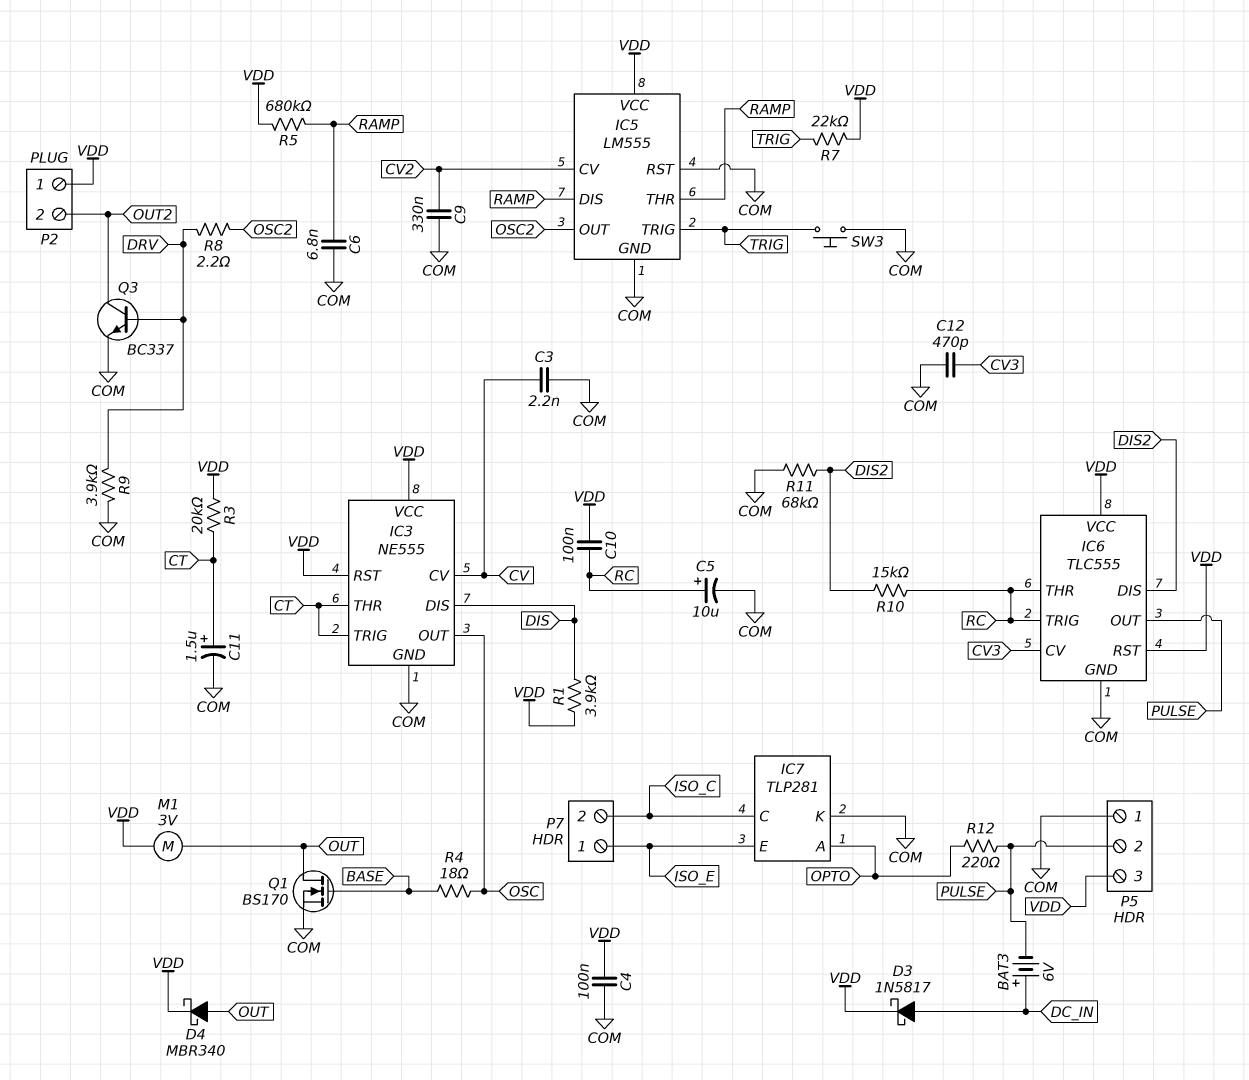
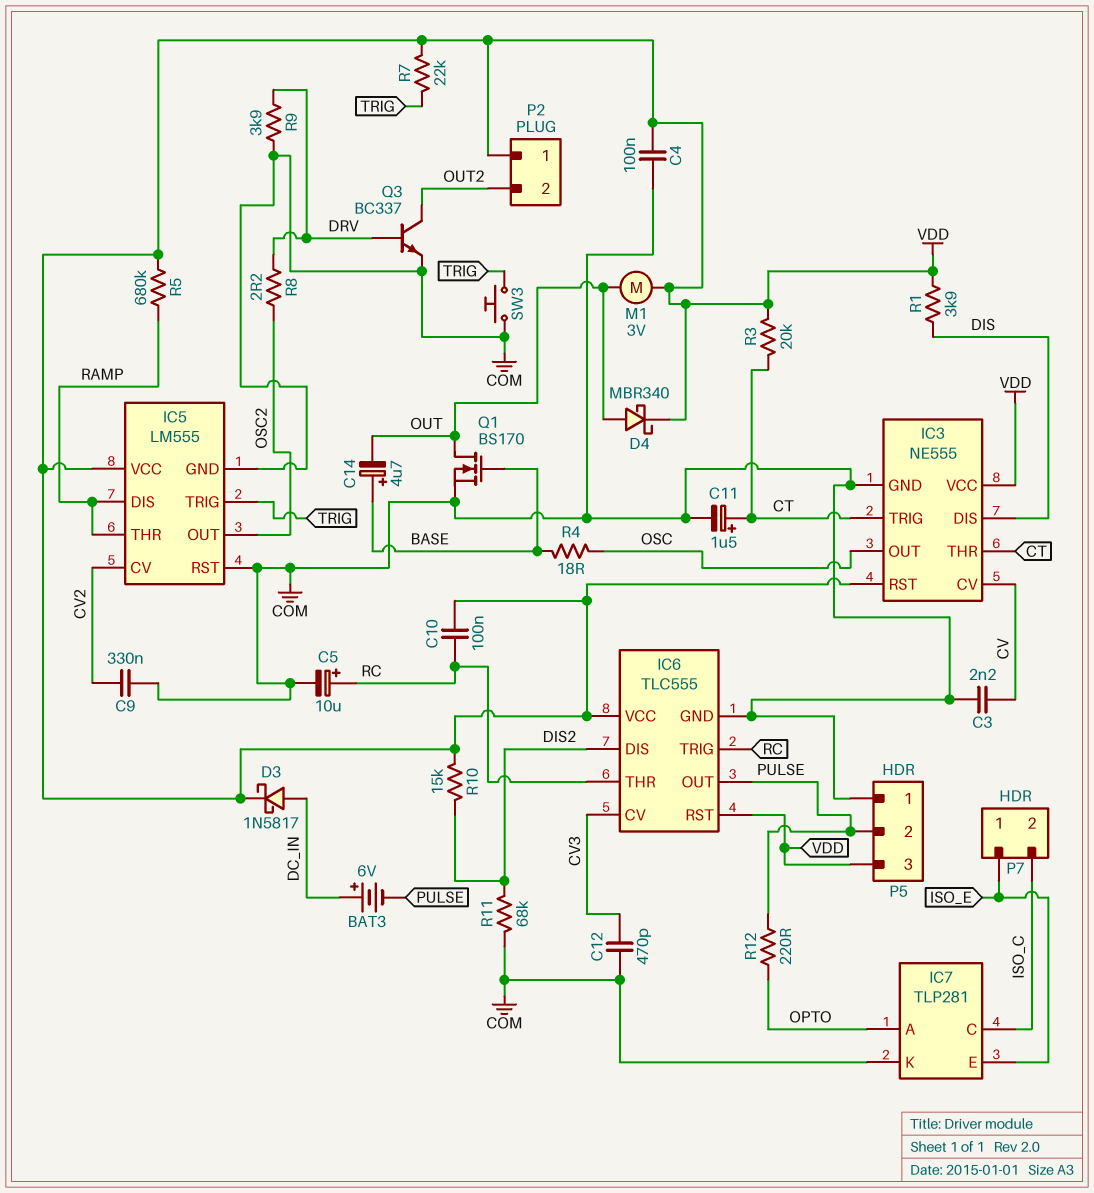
C6: 6.8nF (COM, RAMP) -> none
C14: none -> 4.7uF (plus BASE, minus OUT)
R10: 15k (DIS2, RC) -> 15k (DIS2, VDD)

